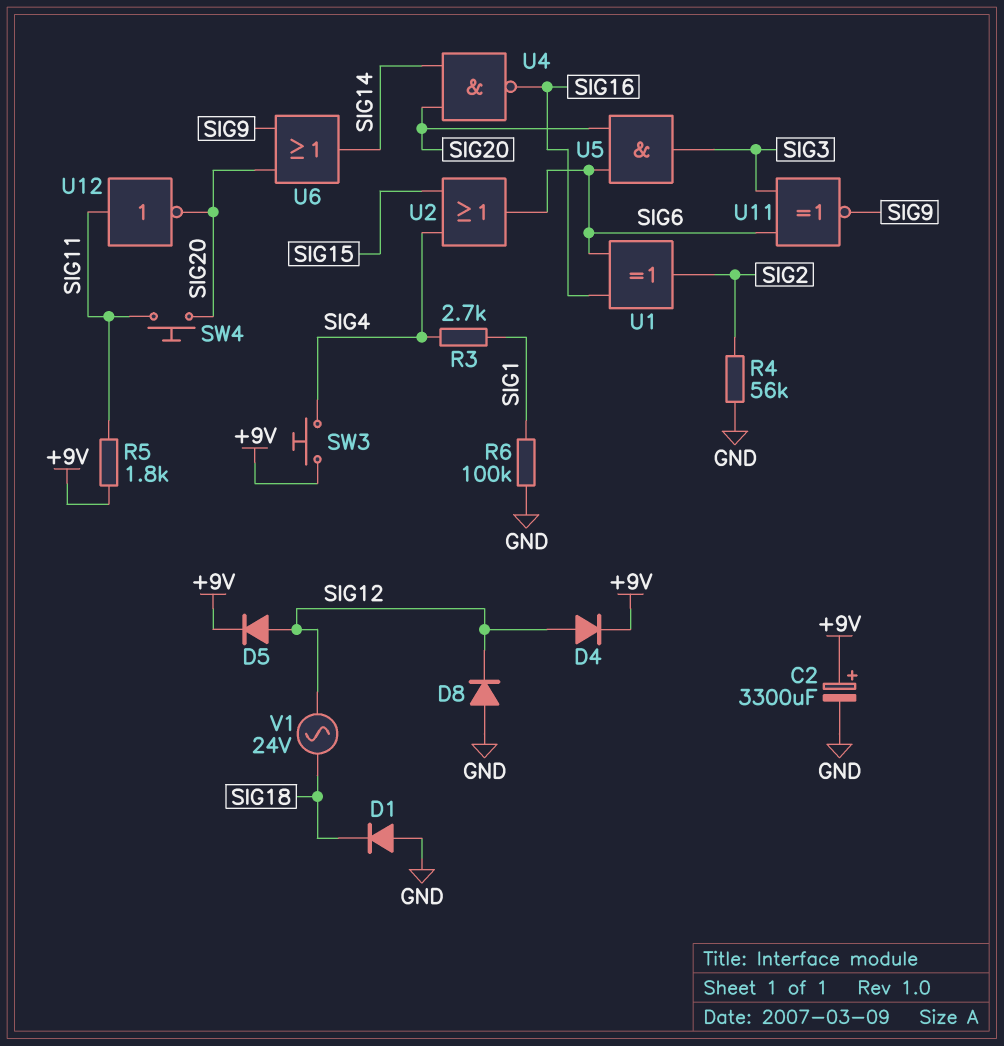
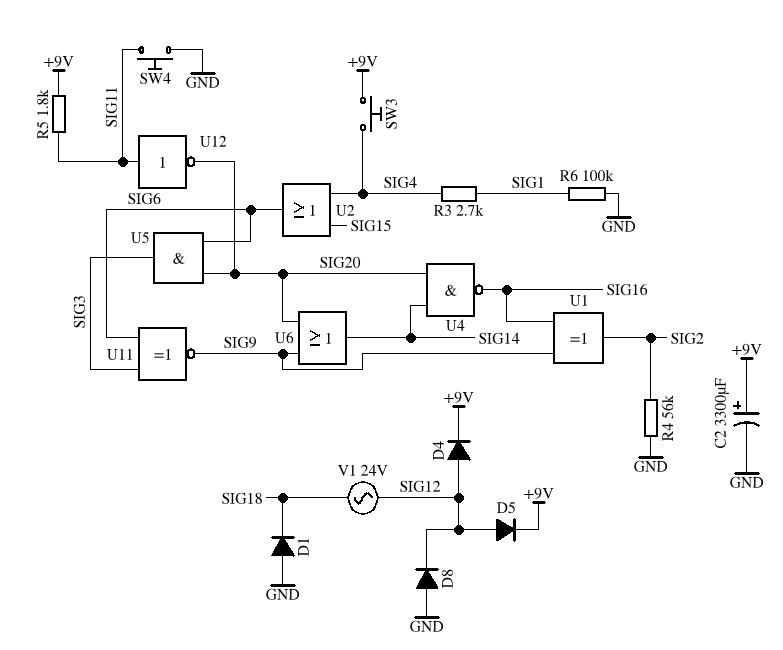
SW4: button (SIG11, SIG20) -> button (GND, SIG11)
U1: XOR (in SIG6, in SIG16, out SIG2) -> XOR (in SIG9, in SIG16, out SIG2)

